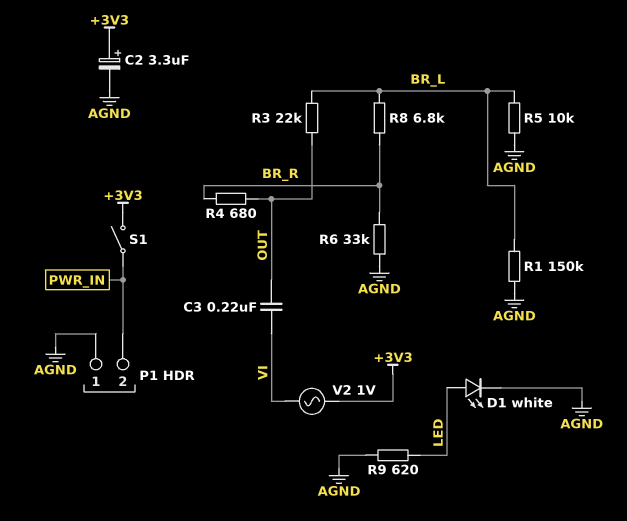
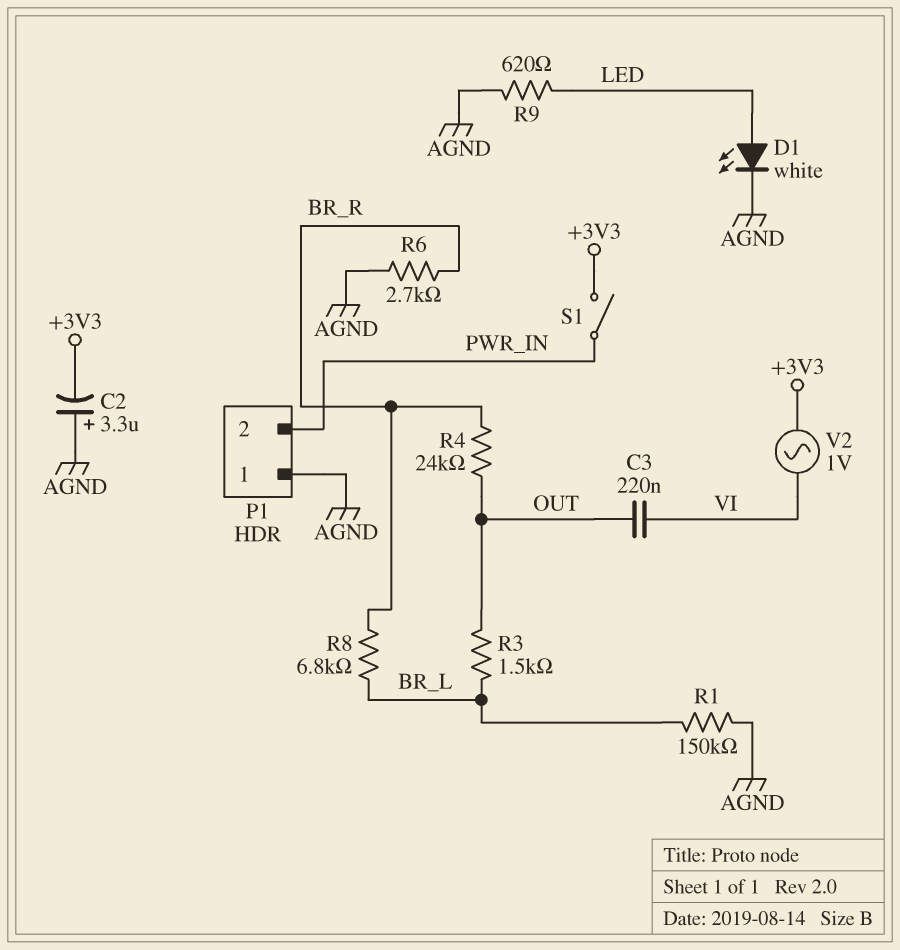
C2: 3.3uF (plus +3V3, minus AGND) -> 3.3uF (plus AGND, minus +3V3)
R3: 22k (BR_L, OUT) -> 1.5k (BR_L, OUT)
R4: 680 (BR_R, OUT) -> 24k (BR_R, OUT)
R5: 10k (AGND, BR_L) -> none
R6: 33k (AGND, BR_R) -> 2.7k (AGND, BR_R)

